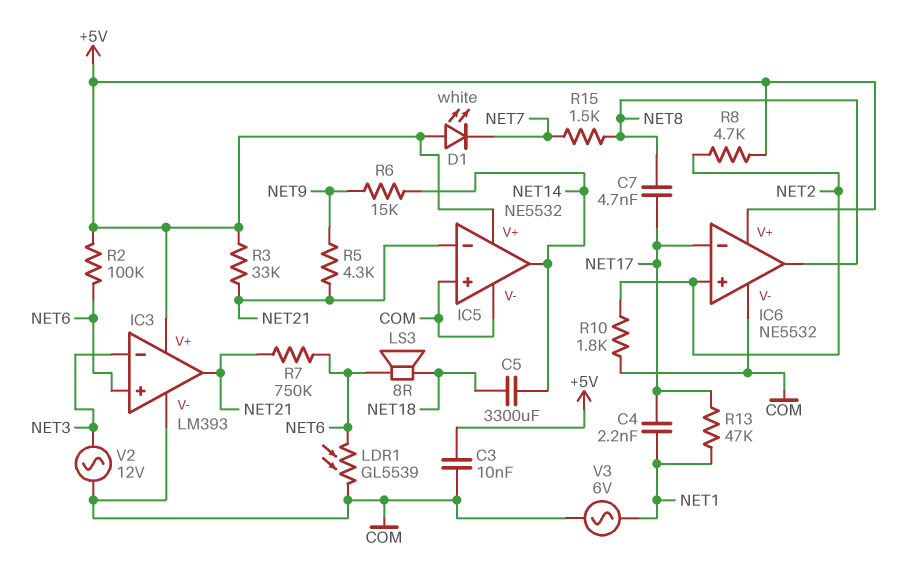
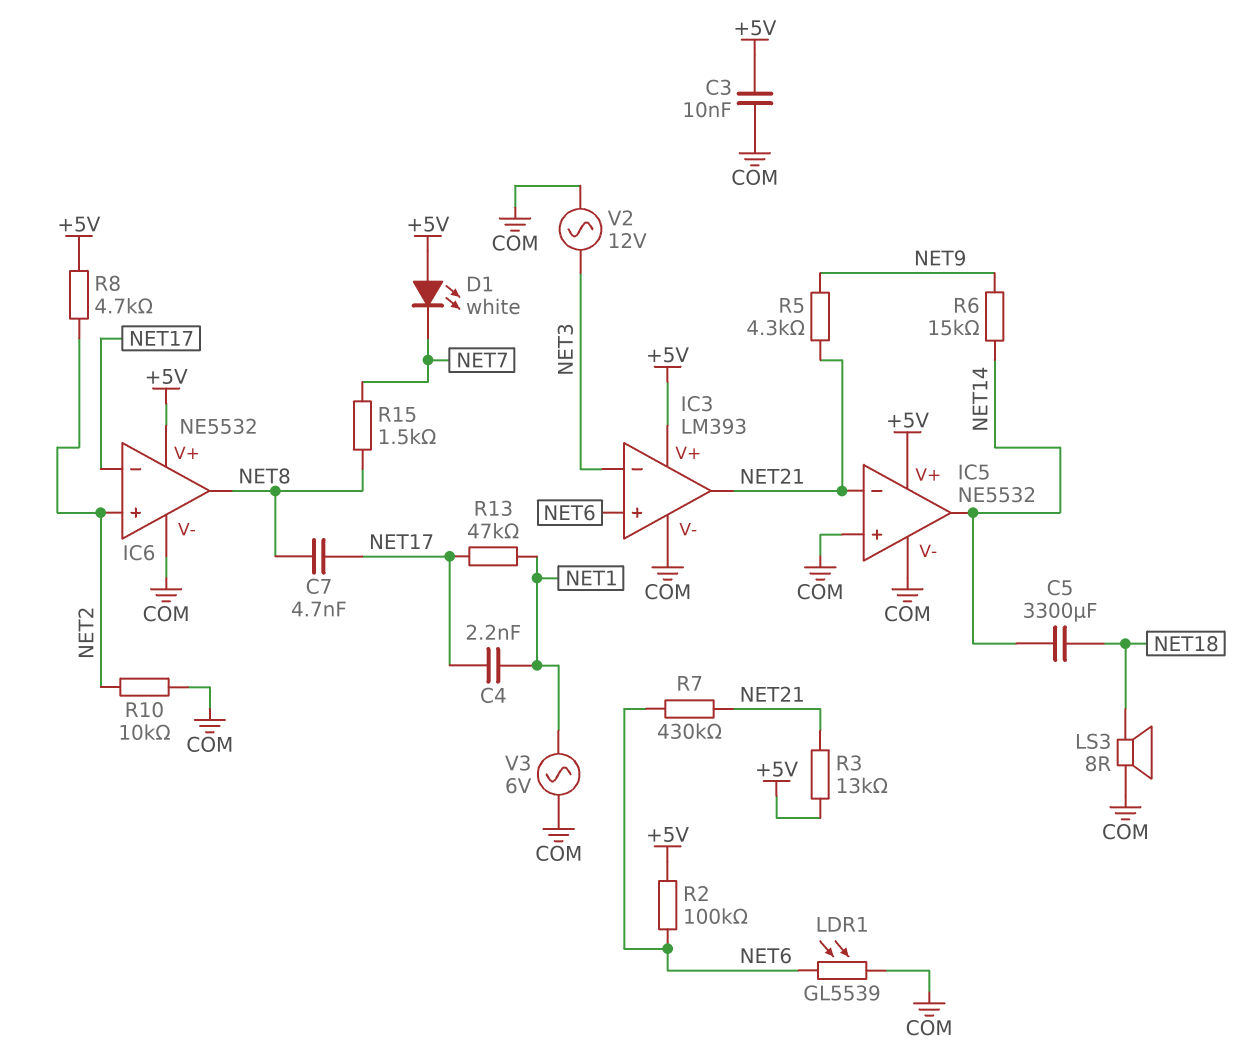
LS3: speaker 8R (NET6, NET18) -> speaker 8R (COM, NET18)
R3: 33k (+5V, NET21) -> 13k (+5V, NET21)
R7: 750k (NET6, NET21) -> 430k (NET6, NET21)
R10: 1.8k (COM, NET2) -> 10k (COM, NET2)

